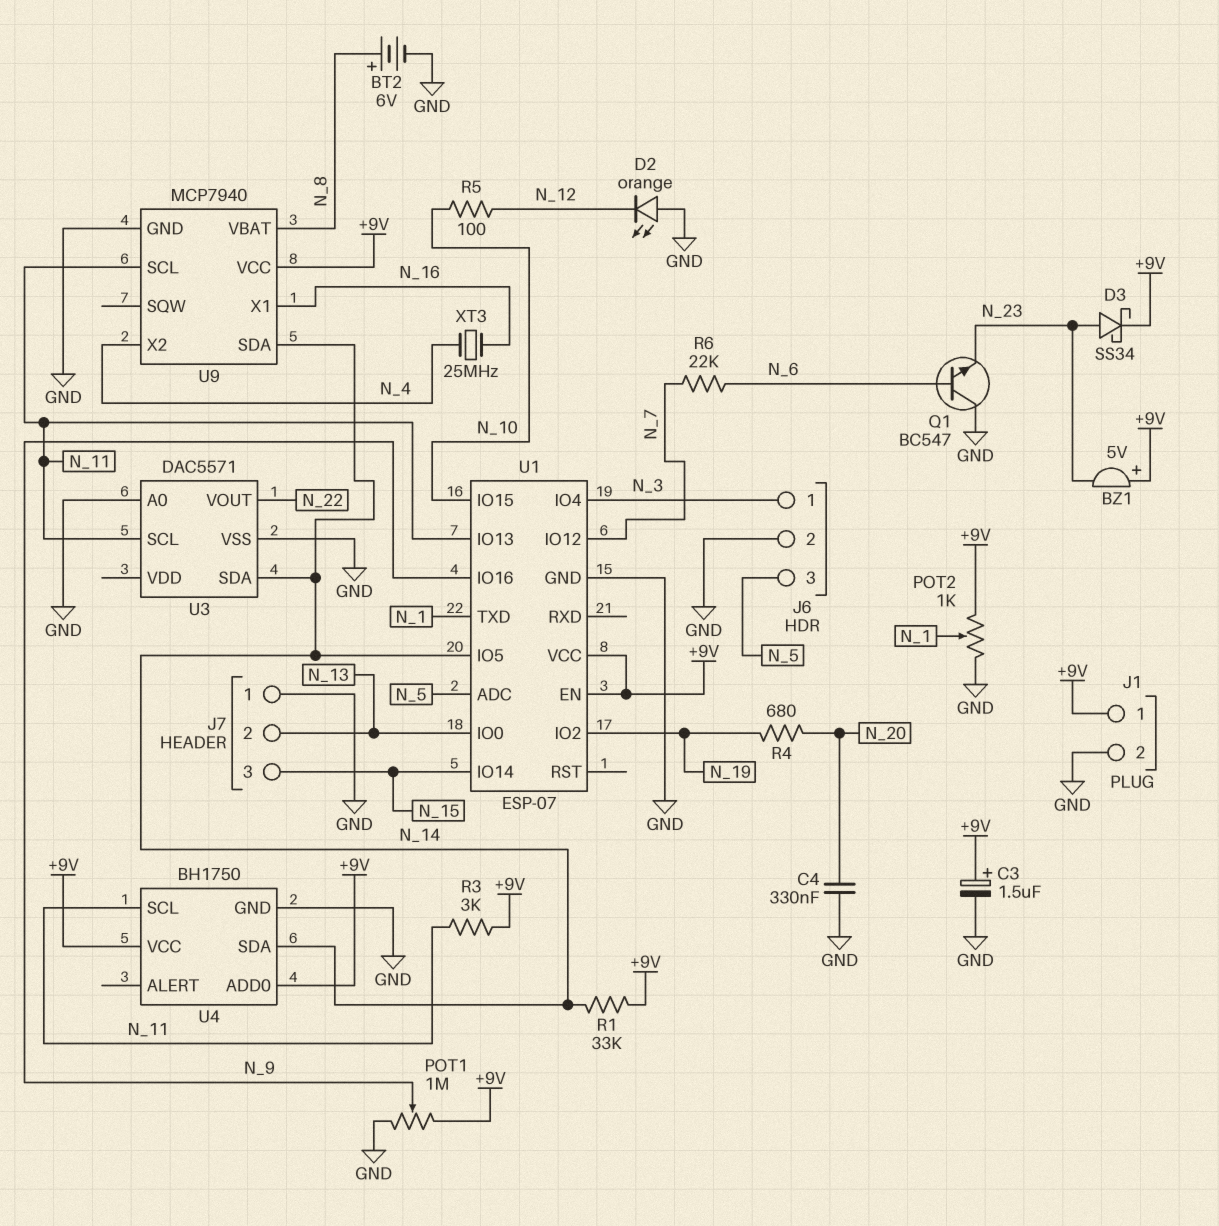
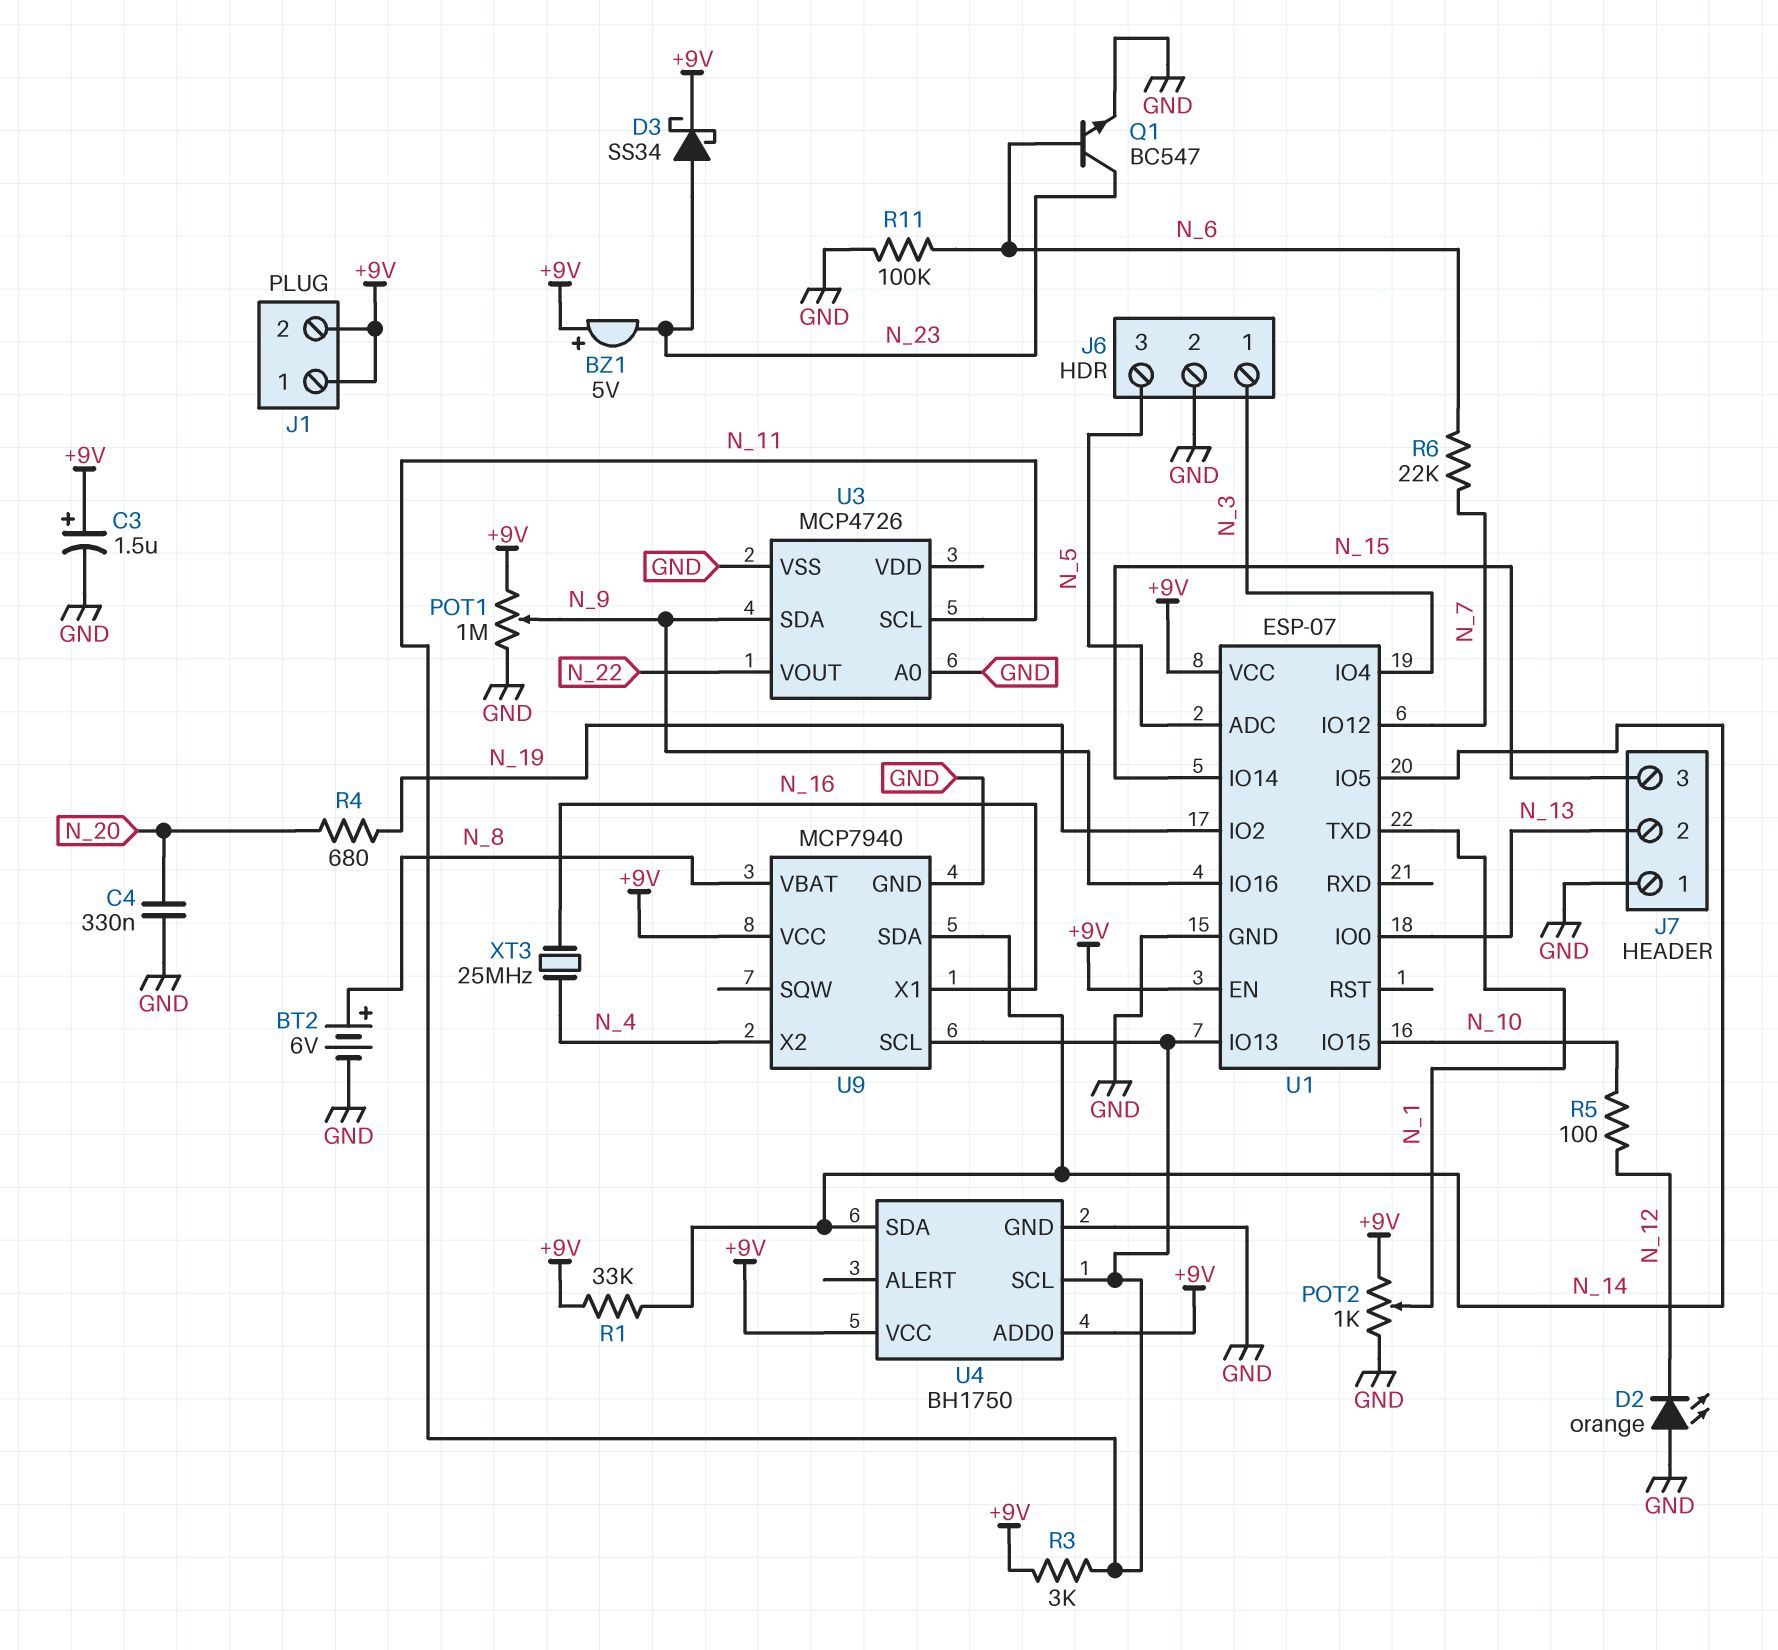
J1 pin 2: GND -> +9V
Q1: NPN BC547 (B N_6, C GND, E N_23) -> NPN BC547 (B N_6, C N_23, E GND)
R11: none -> 100k (GND, N_6)
U3: DAC5571 -> MCP4726
U3 pin SDA: N_14 -> N_9

